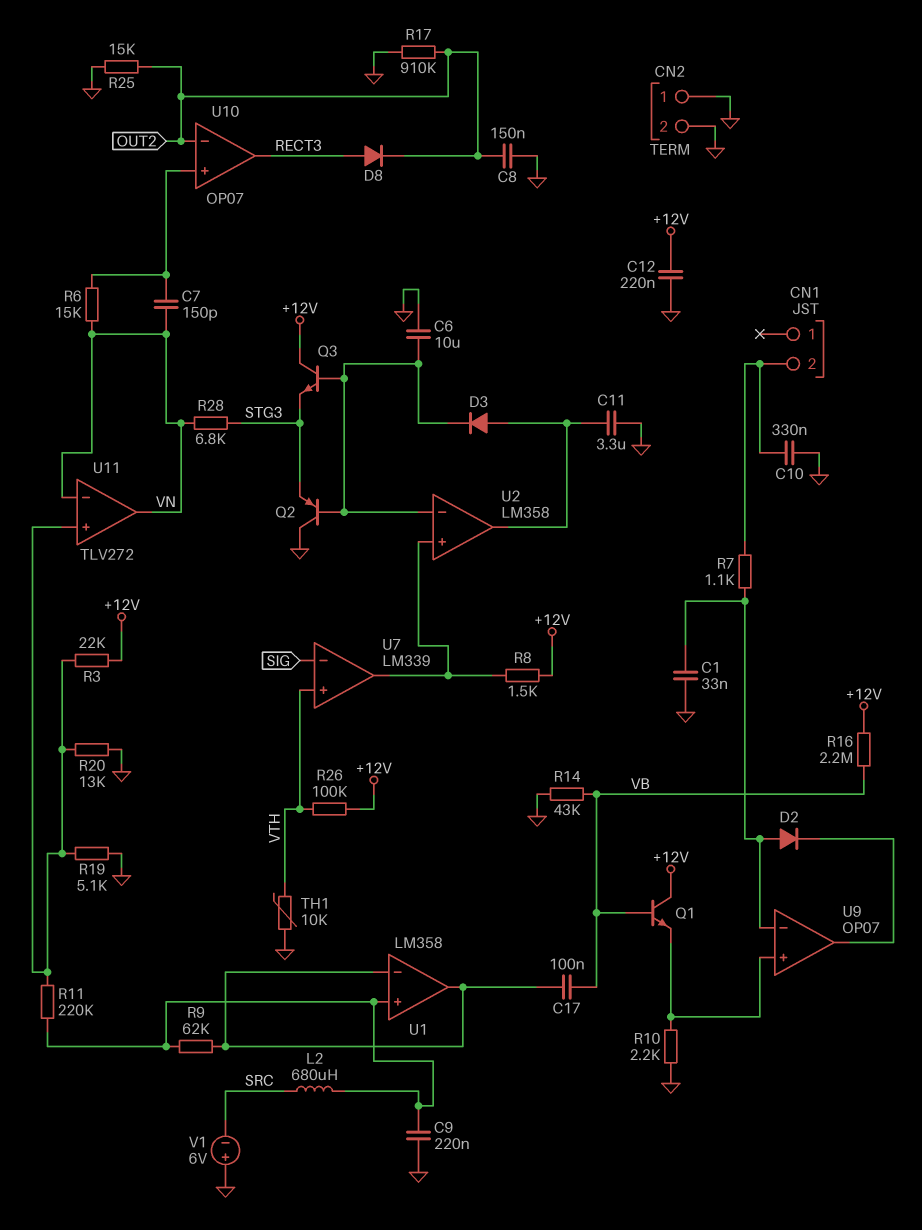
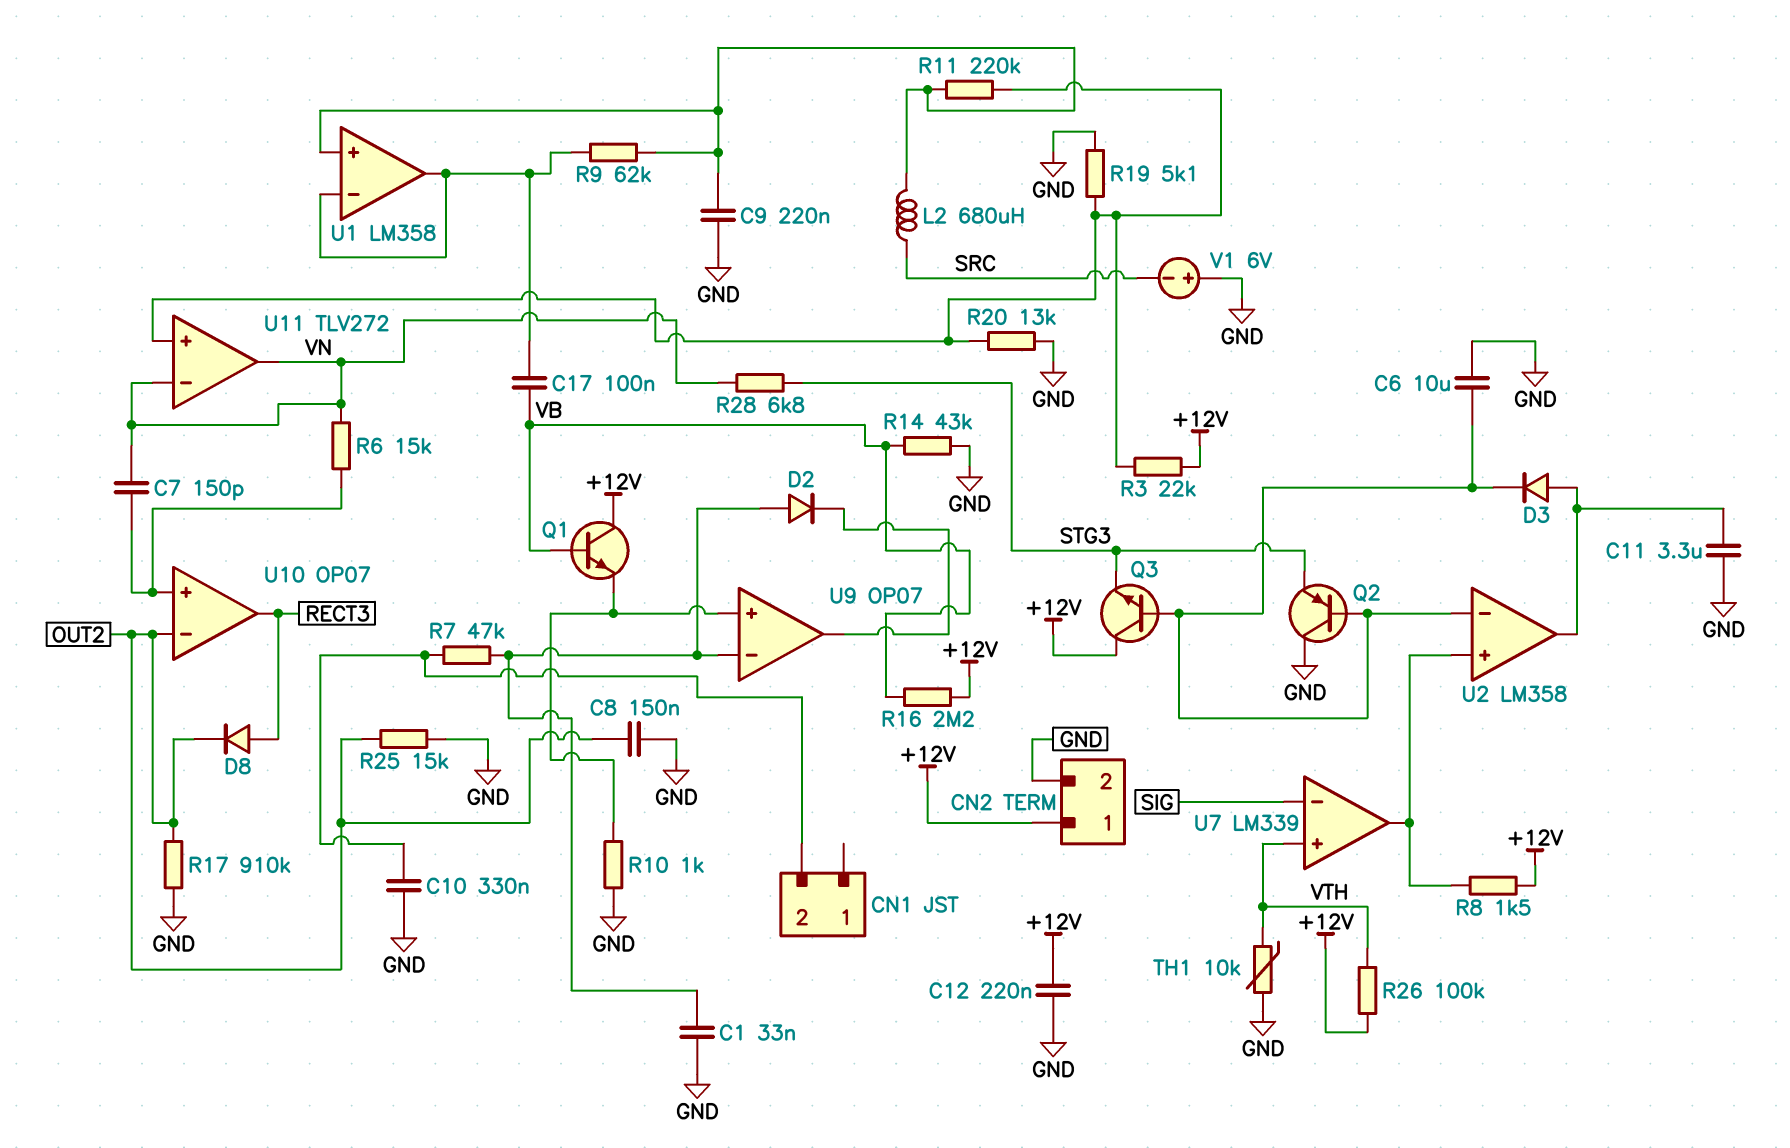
CN2 pin 1: GND -> +12V
R7: 1.1k (CN1/2, U9/in-) -> 47k (CN1/2, U9/in-)
R10: 2.2k (GND, U9/in+) -> 1k (GND, U9/in+)

